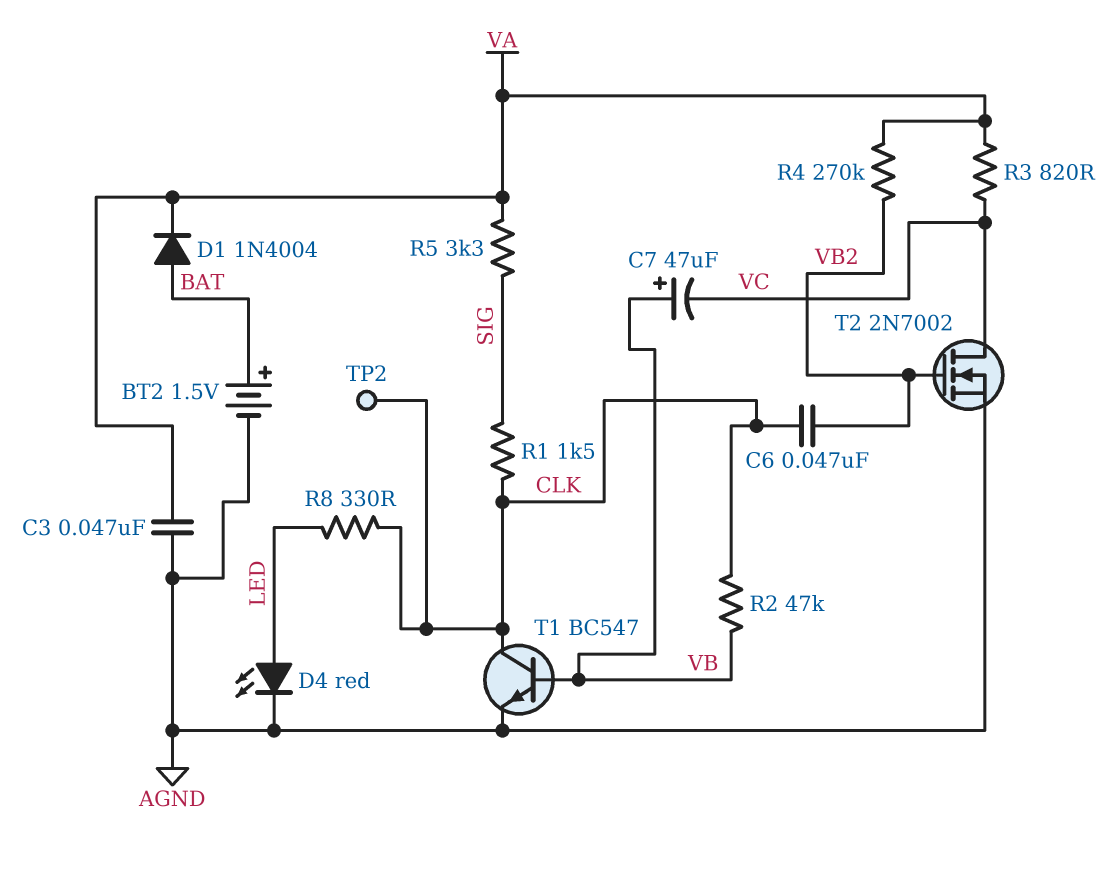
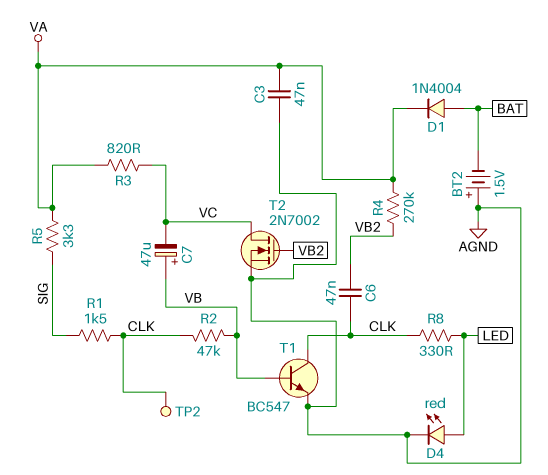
BT2: 1.5V (plus BAT, minus AGND) -> 1.5V (plus AGND, minus BAT)

